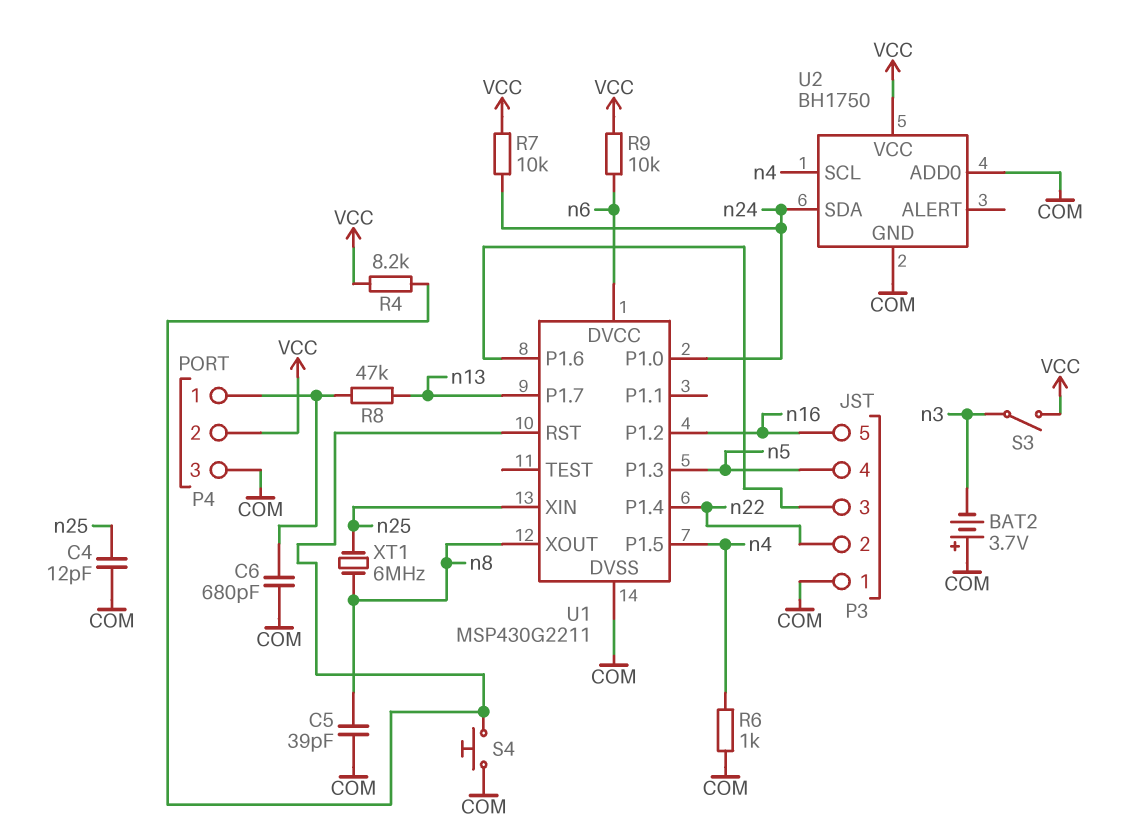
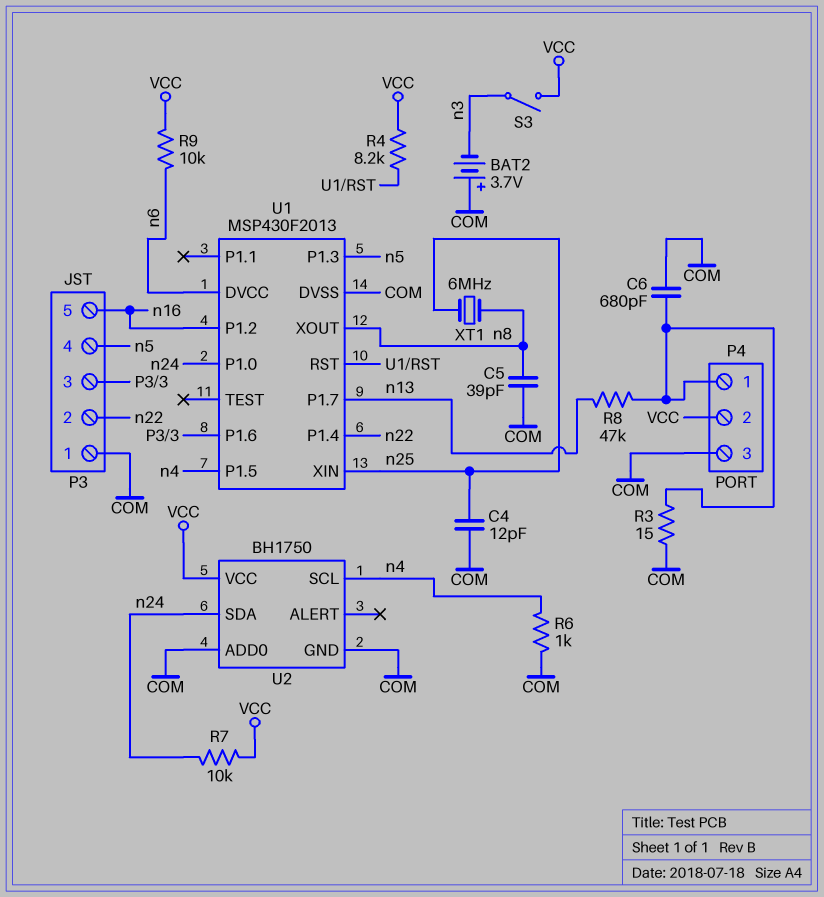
R3: none -> 15 (COM, P4/1)
S4: button (COM, U1/RST) -> none
U1: MSP430G2211 -> MSP430F2013

